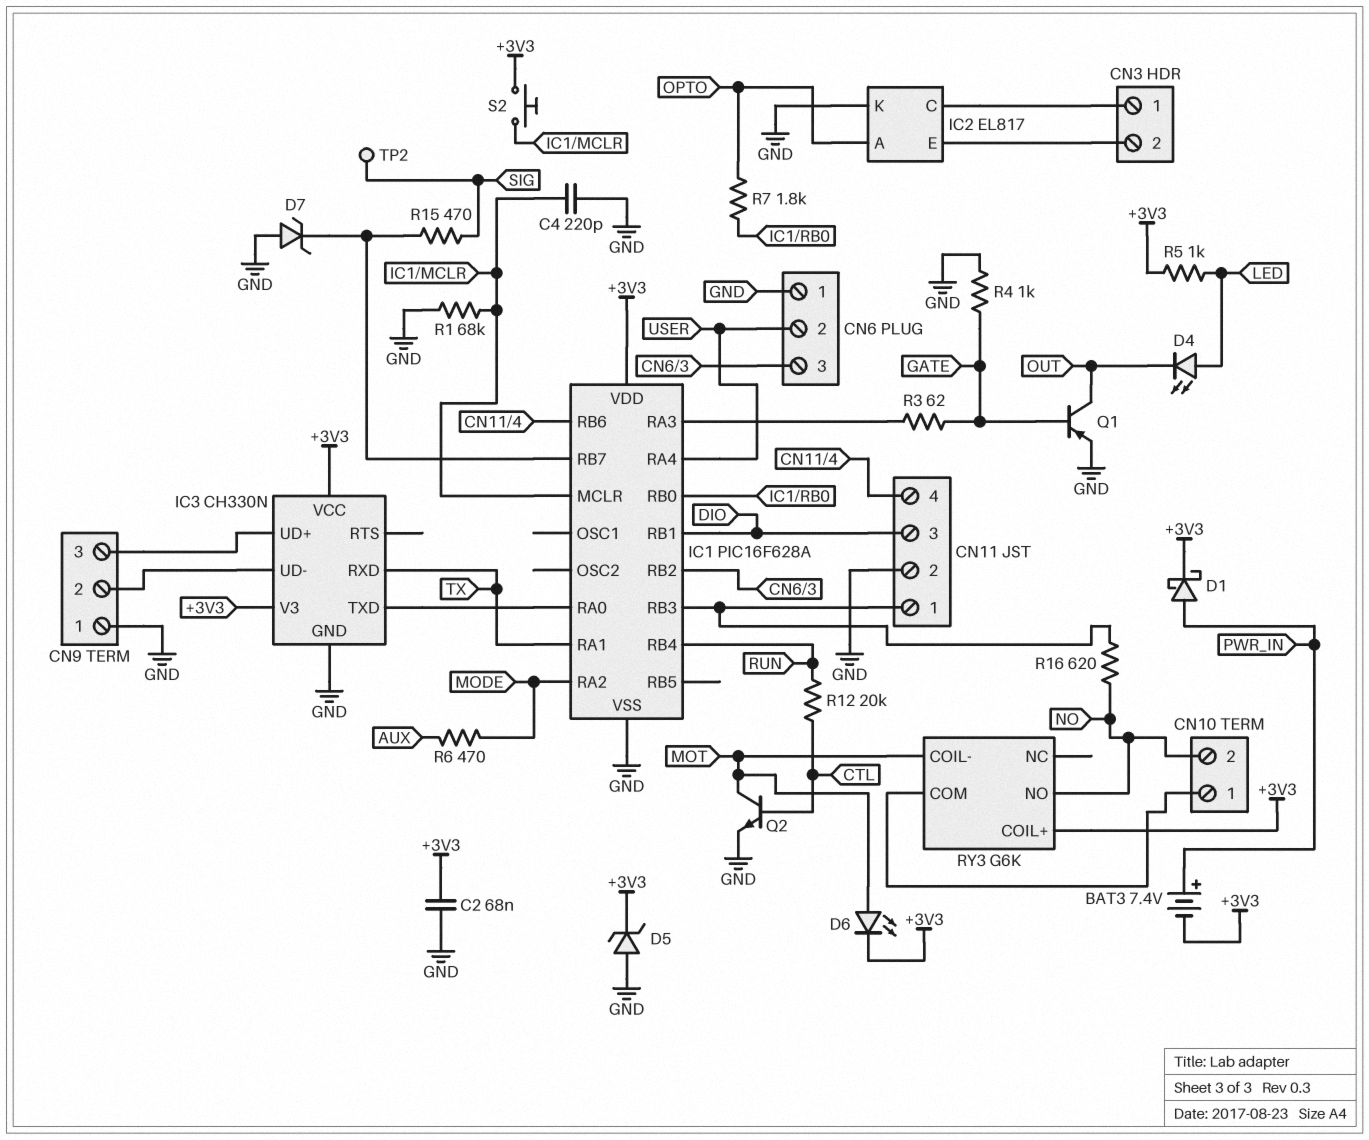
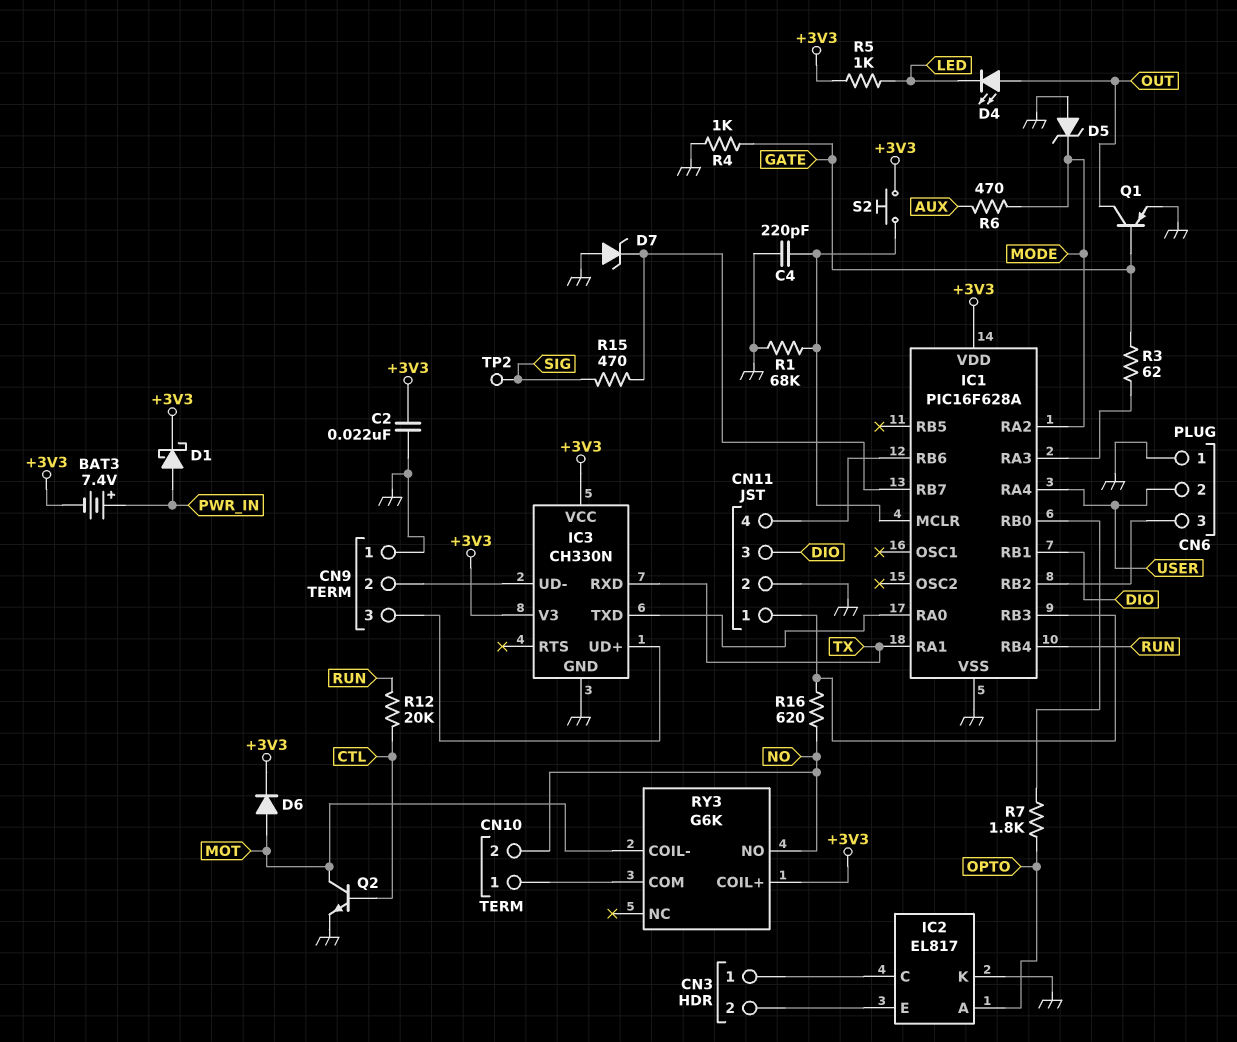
C2: 68nF (+3V3, GND) -> 22nF (+3V3, GND)
D4: LED (A LED, K OUT) -> LED (A OUT, K LED)
D5: zener (A GND, K +3V3) -> zener (A GND, K MODE)
D6: LED (A MOT, K +3V3) -> diode (A MOT, K +3V3)

